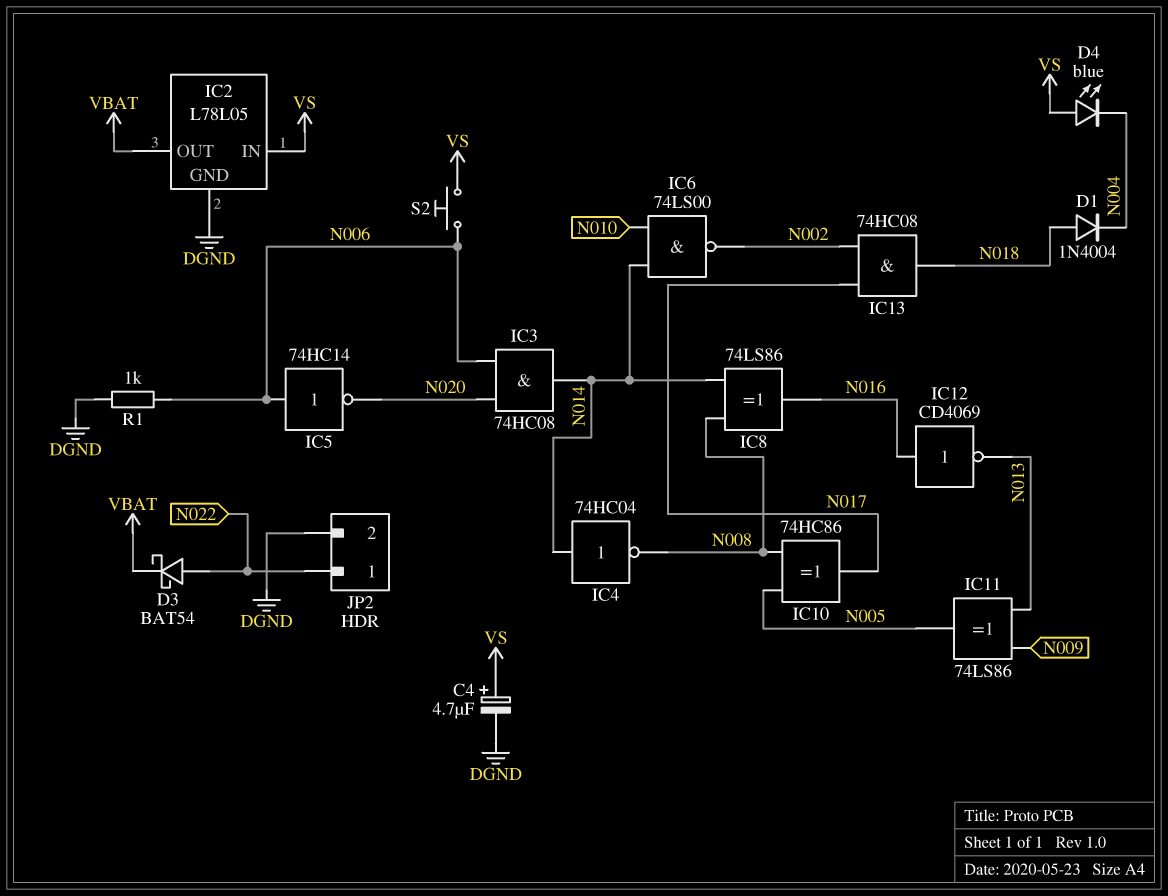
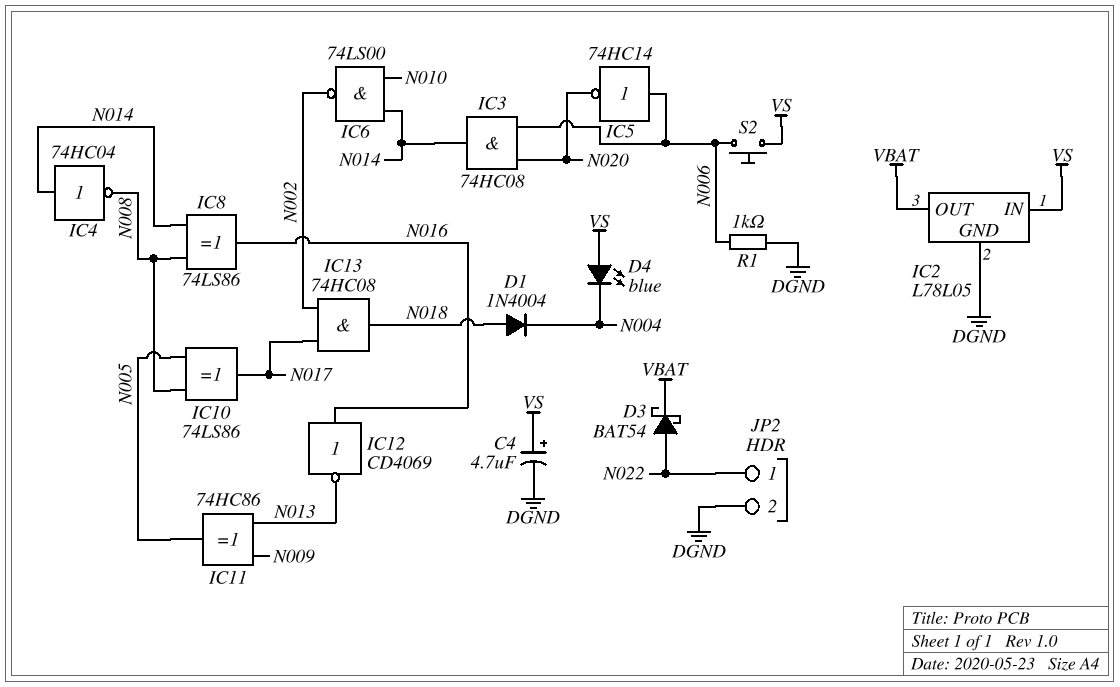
IC10: XOR 74HC86 (in N005, in N008, out N017) -> XOR 74LS86 (in N005, in N008, out N017)
IC11: XOR 74LS86 (in N009, in N013, out N005) -> XOR 74HC86 (in N009, in N013, out N005)

